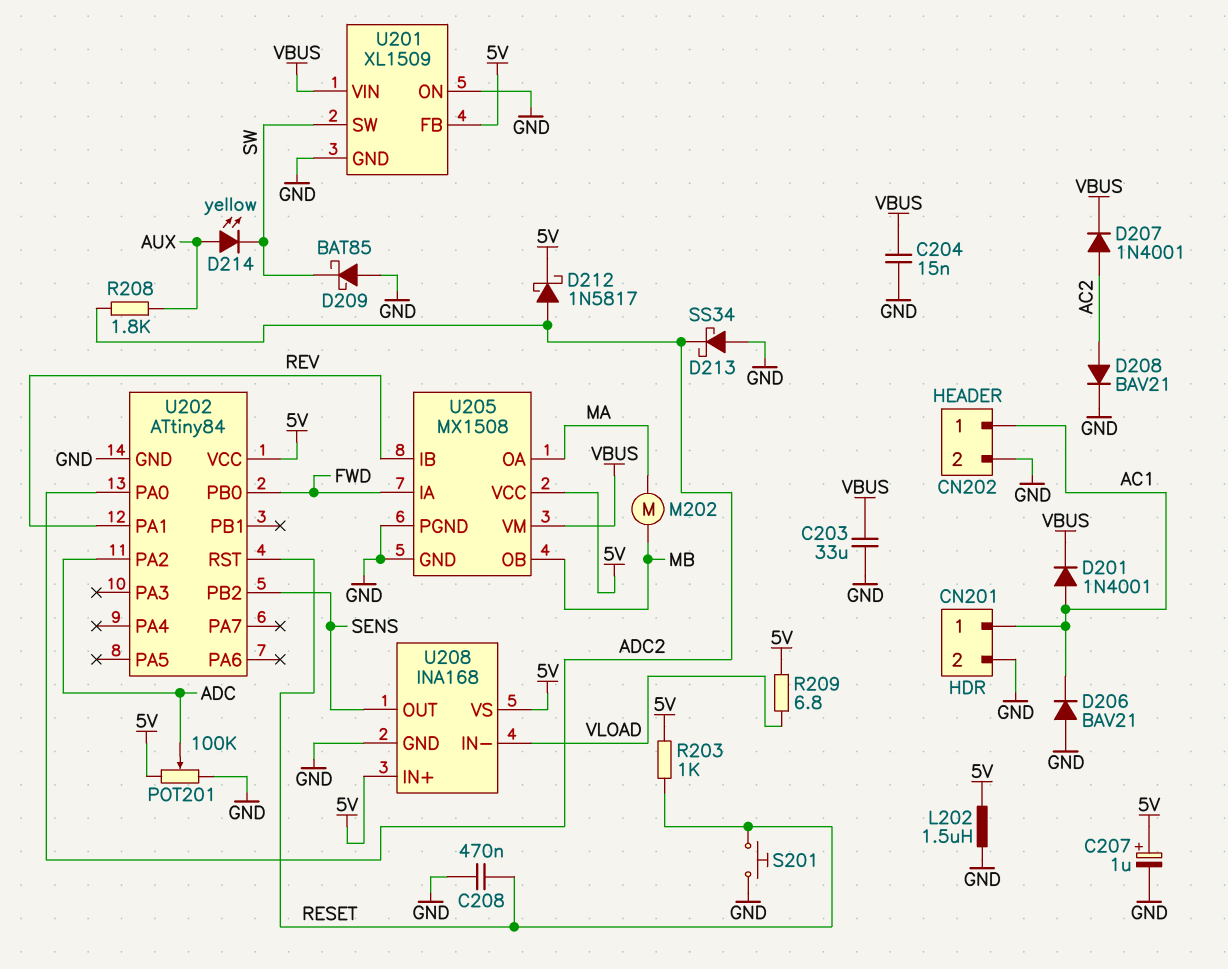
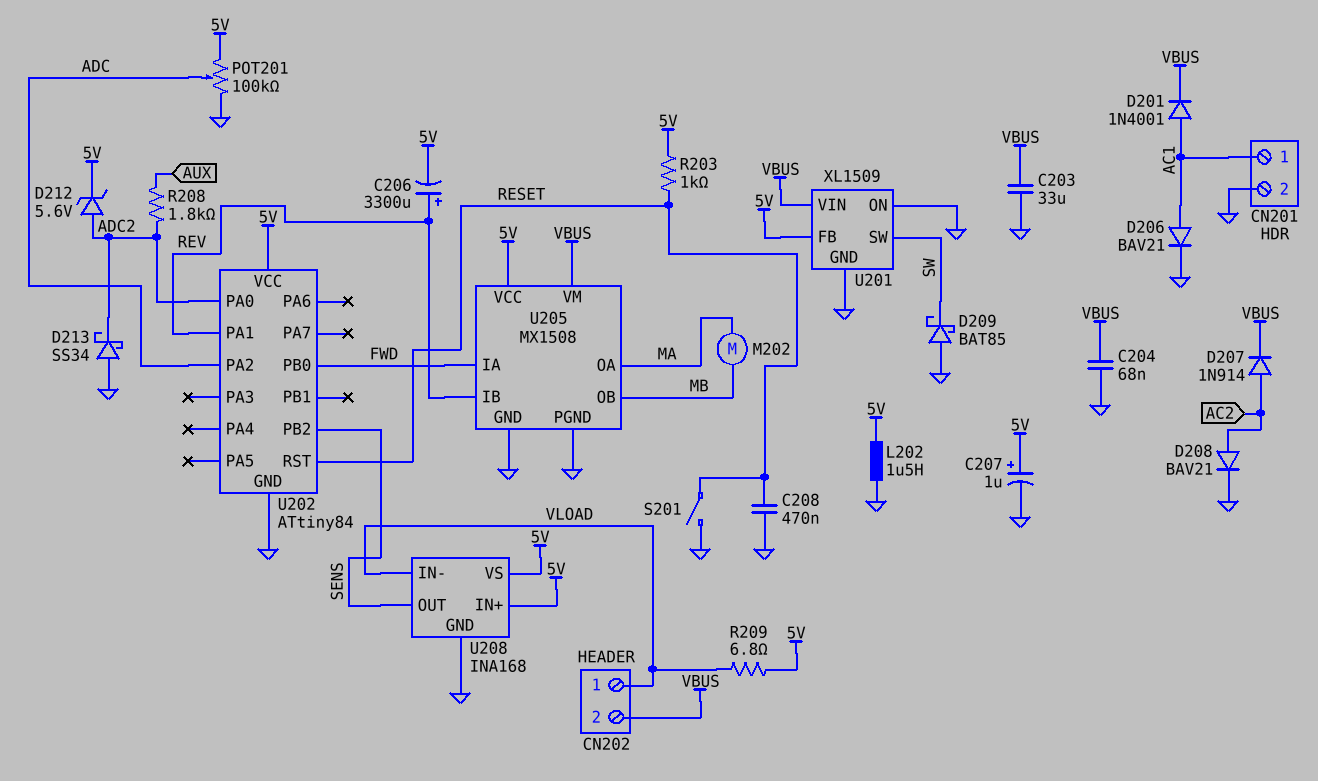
C204: 15nF (GND, VBUS) -> 68nF (GND, VBUS)
C206: none -> 3300uF (plus REV, minus 5V)
CN202 pin 1: AC1 -> VLOAD
CN202 pin 2: GND -> VBUS
D206: diode BAV21 (A GND, K AC1) -> diode BAV21 (A AC1, K GND)
D207: diode 1N4001 (A AC2, K VBUS) -> diode 1N914 (A AC2, K VBUS)
D212: schottky 1N5817 (A ADC2, K 5V) -> zener 5.6V (A ADC2, K 5V)
D214: LED yellow (A AUX, K SW) -> none
S201: button (GND, RESET) -> switch (GND, RESET)

